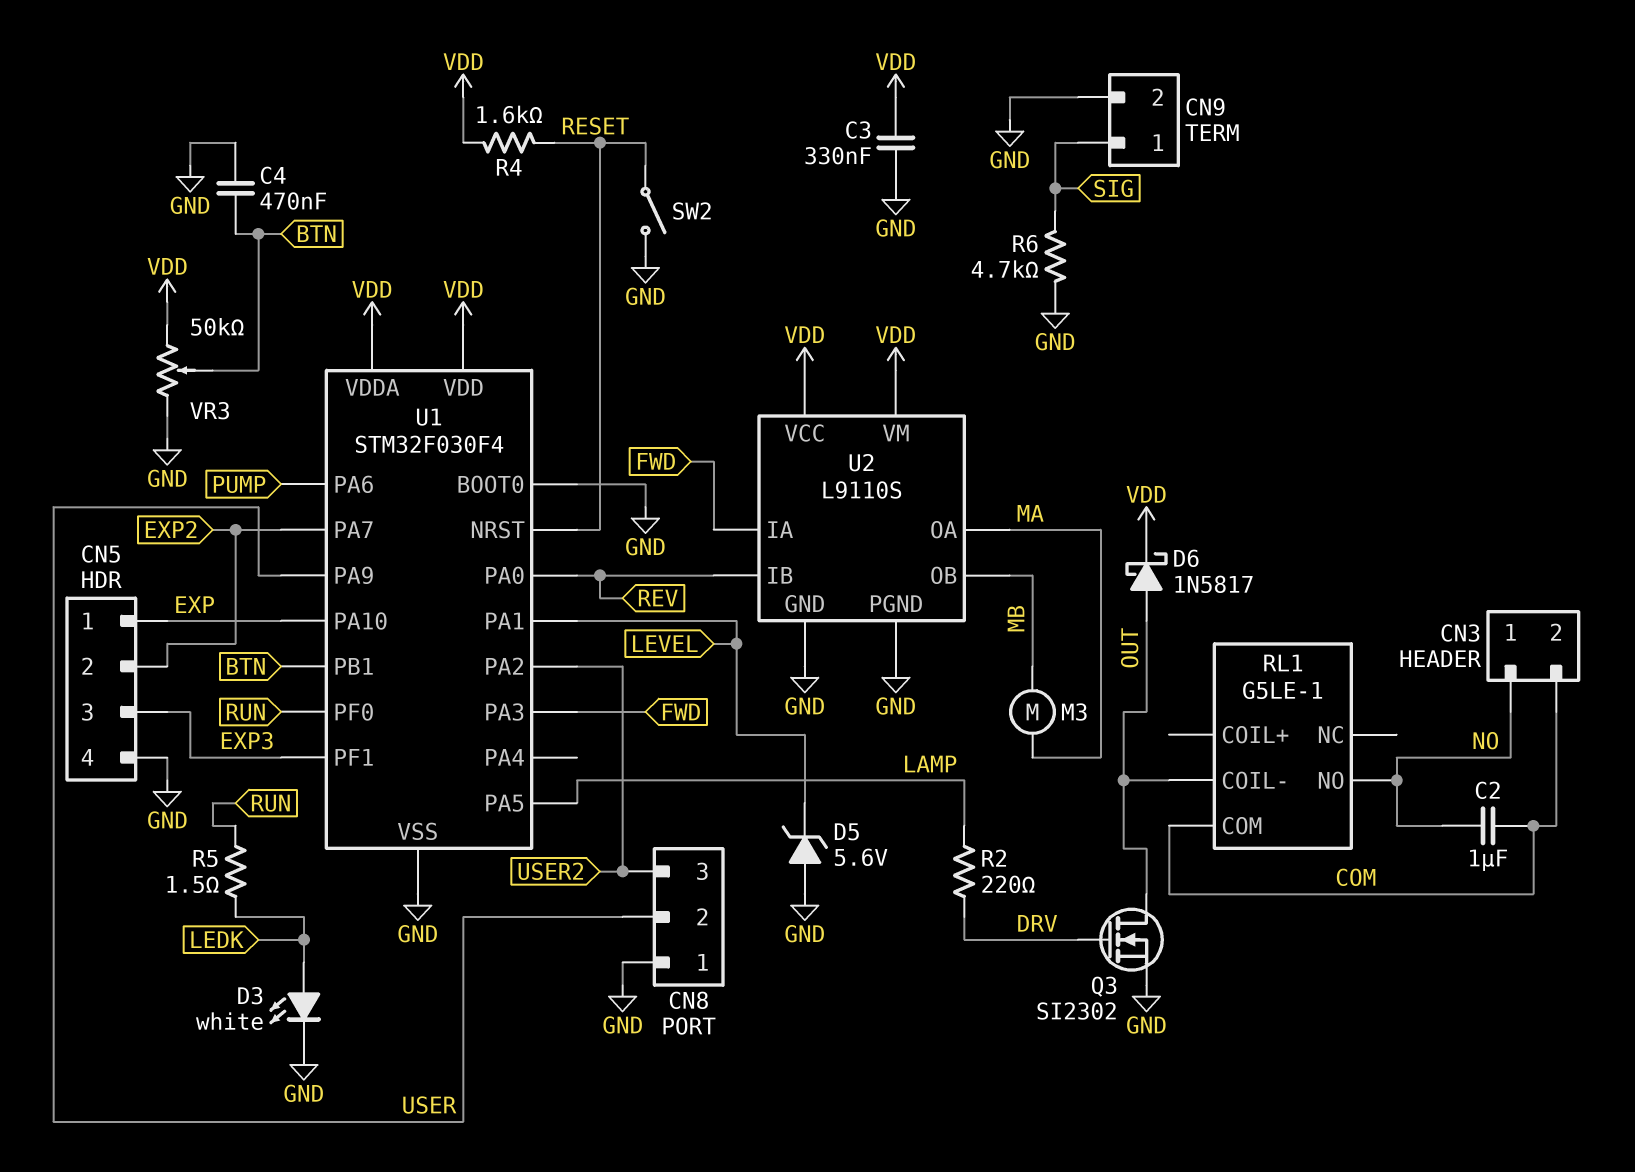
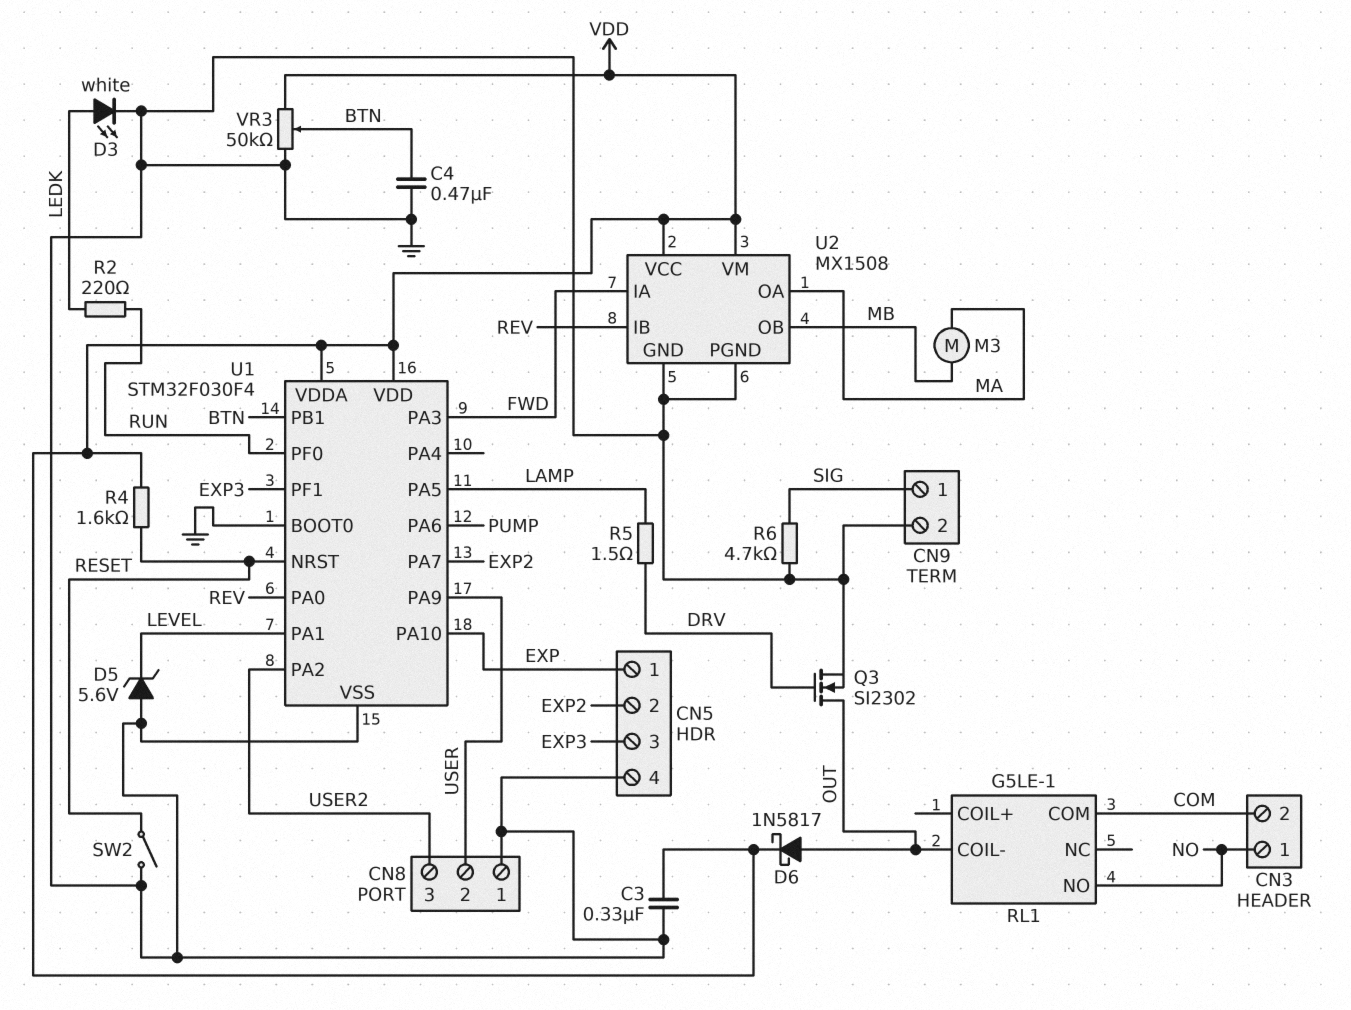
C2: 1uF (COM, NO) -> none
R2: 220 (DRV, LAMP) -> 220 (LEDK, RUN)
R5: 1.5 (LEDK, RUN) -> 1.5 (DRV, LAMP)
U2: L9110S -> MX1508

